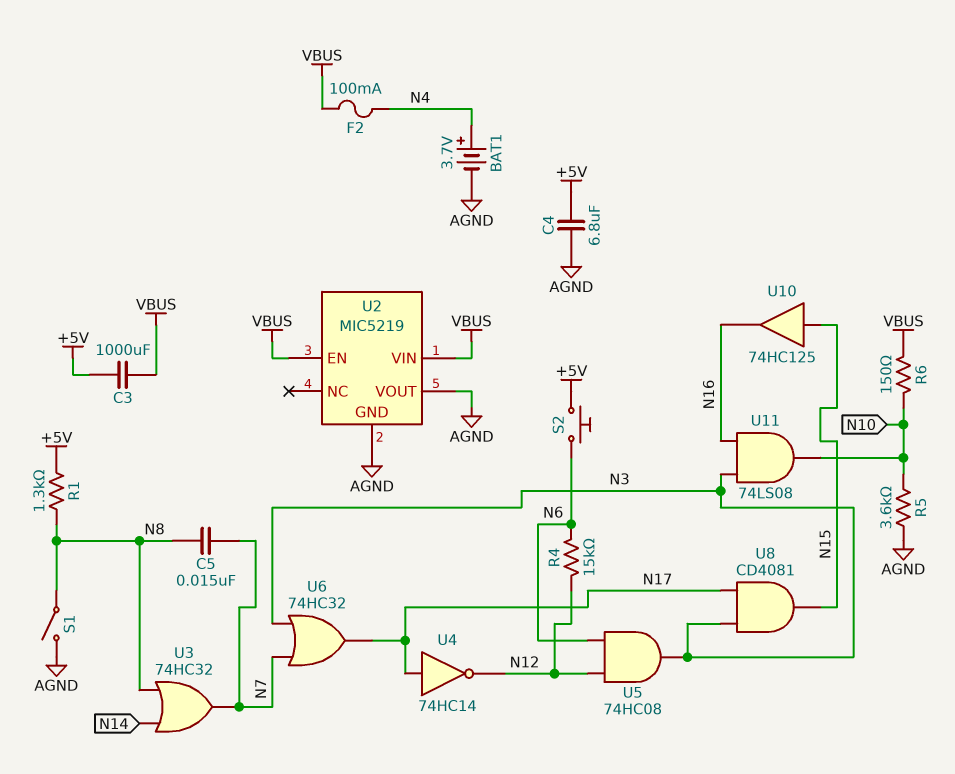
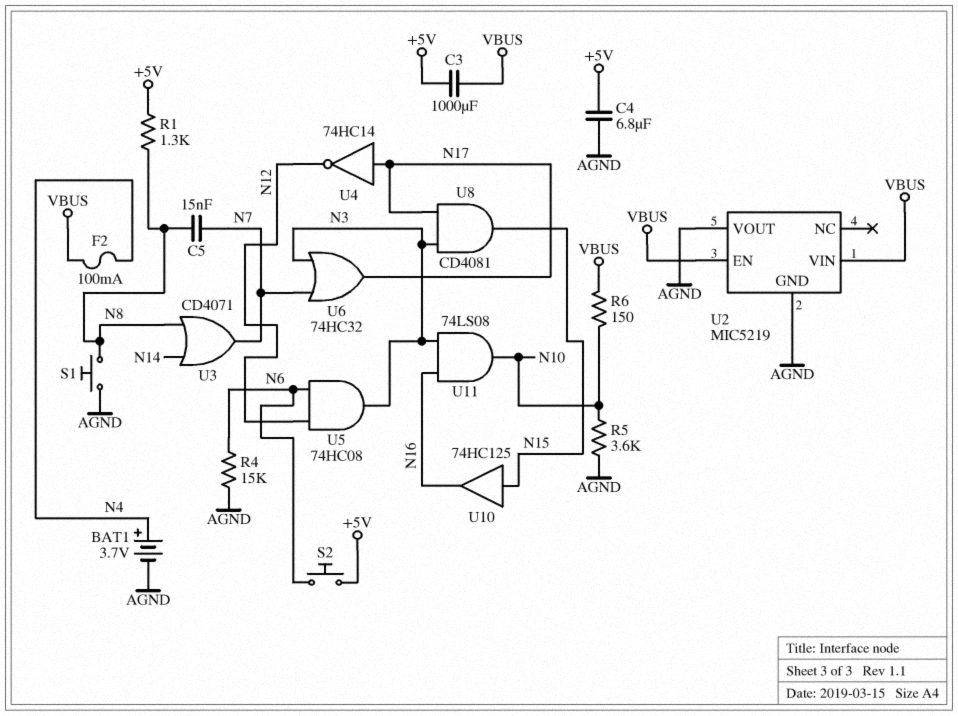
R4: 15k (N6, N12) -> 15k (AGND, N6)
S1: switch (AGND, N8) -> button (AGND, N8)
U3: OR 74HC32 (in N8, in N14, out N7) -> OR CD4071 (in N8, in N14, out N7)

